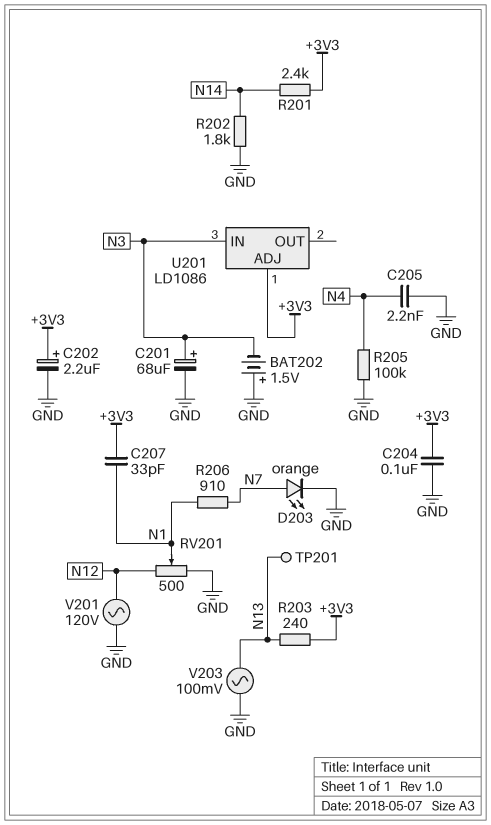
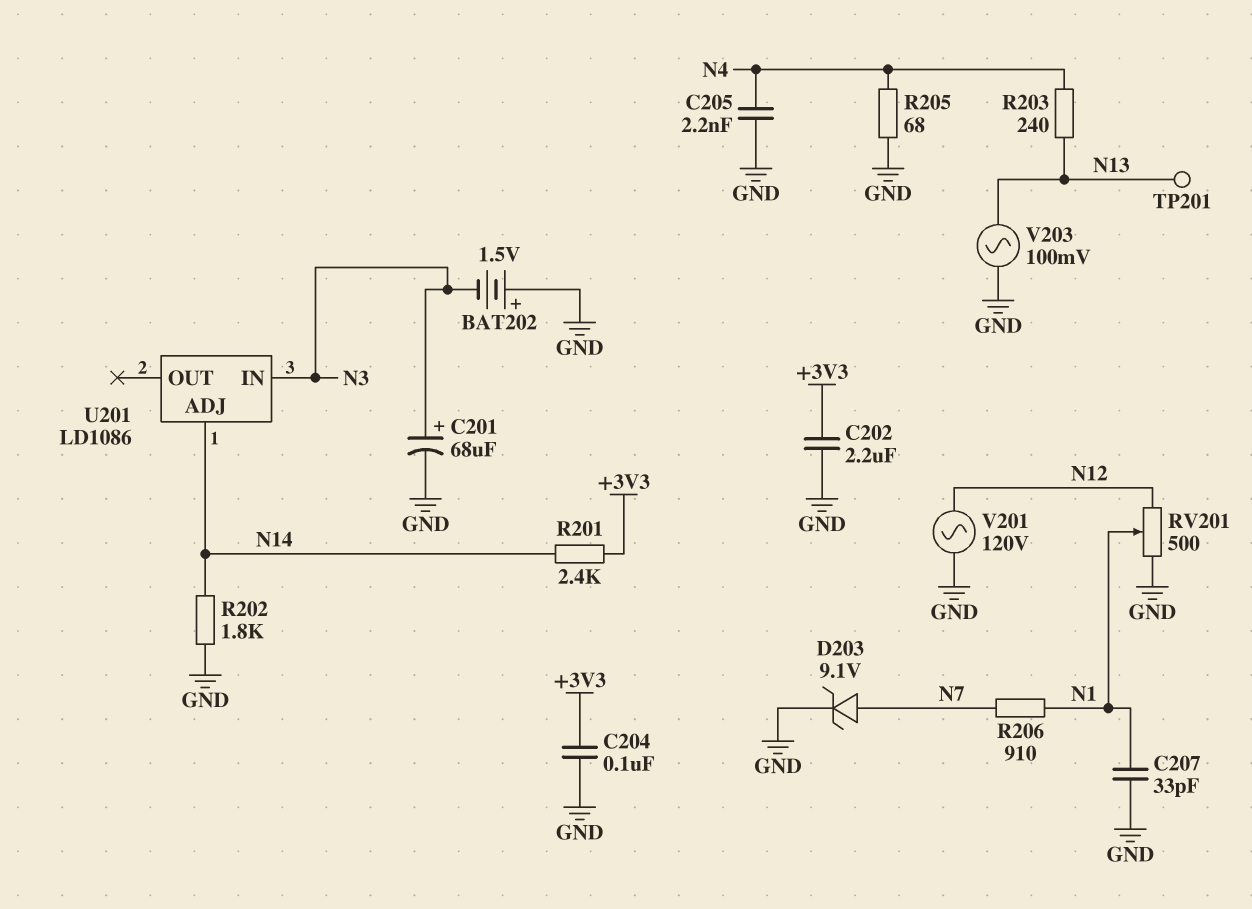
C202: 2.2uF (plus +3V3, minus GND) -> 2.2uF (+3V3, GND)
C207: 33pF (+3V3, N1) -> 33pF (GND, N1)
D203: LED orange (A N7, K GND) -> zener 9.1V (A N7, K GND)
R203: 240 (+3V3, N13) -> 240 (N4, N13)
R205: 100k (GND, N4) -> 68 (GND, N4)
U201 pin ADJ: +3V3 -> N14

